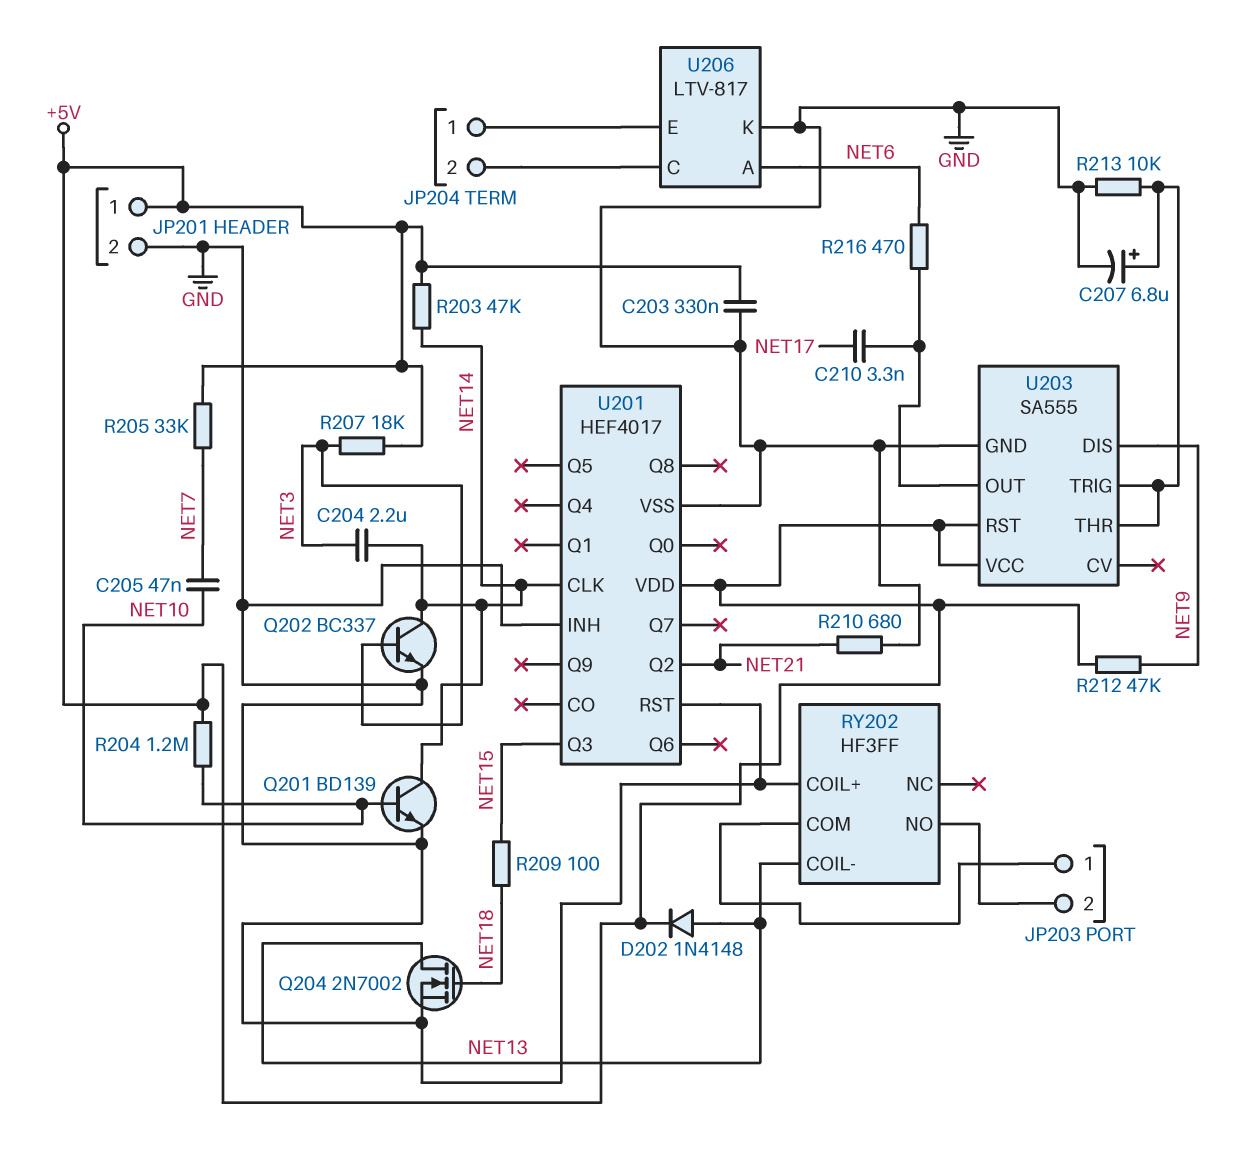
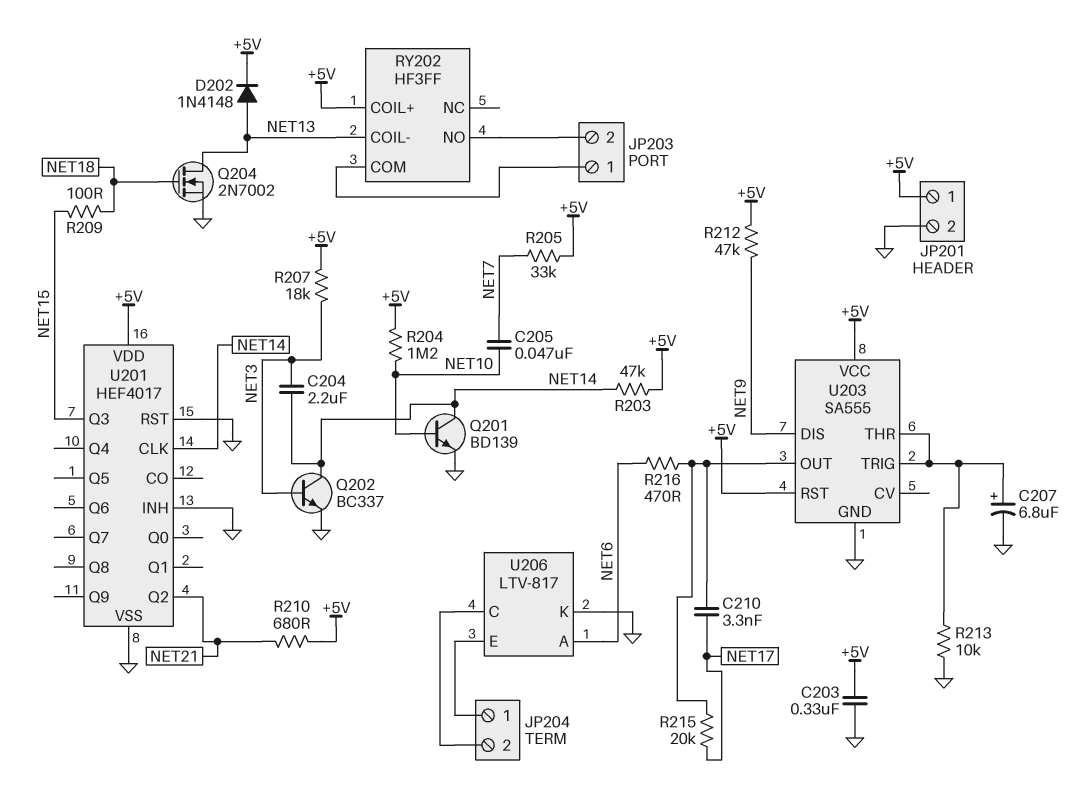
R210: 680 (GND, NET21) -> 680 (+5V, NET21)
R215: none -> 20k (NET17, U203/OUT)
RY202 pin COIL+: GND -> +5V

